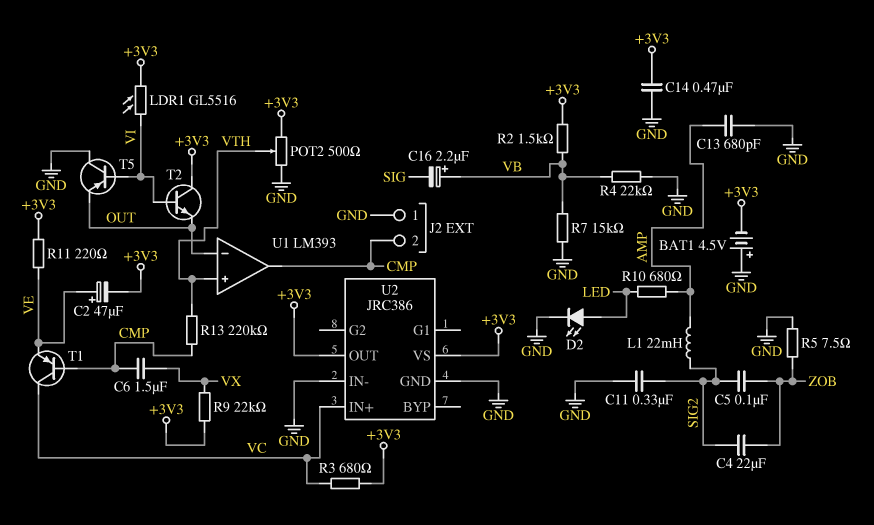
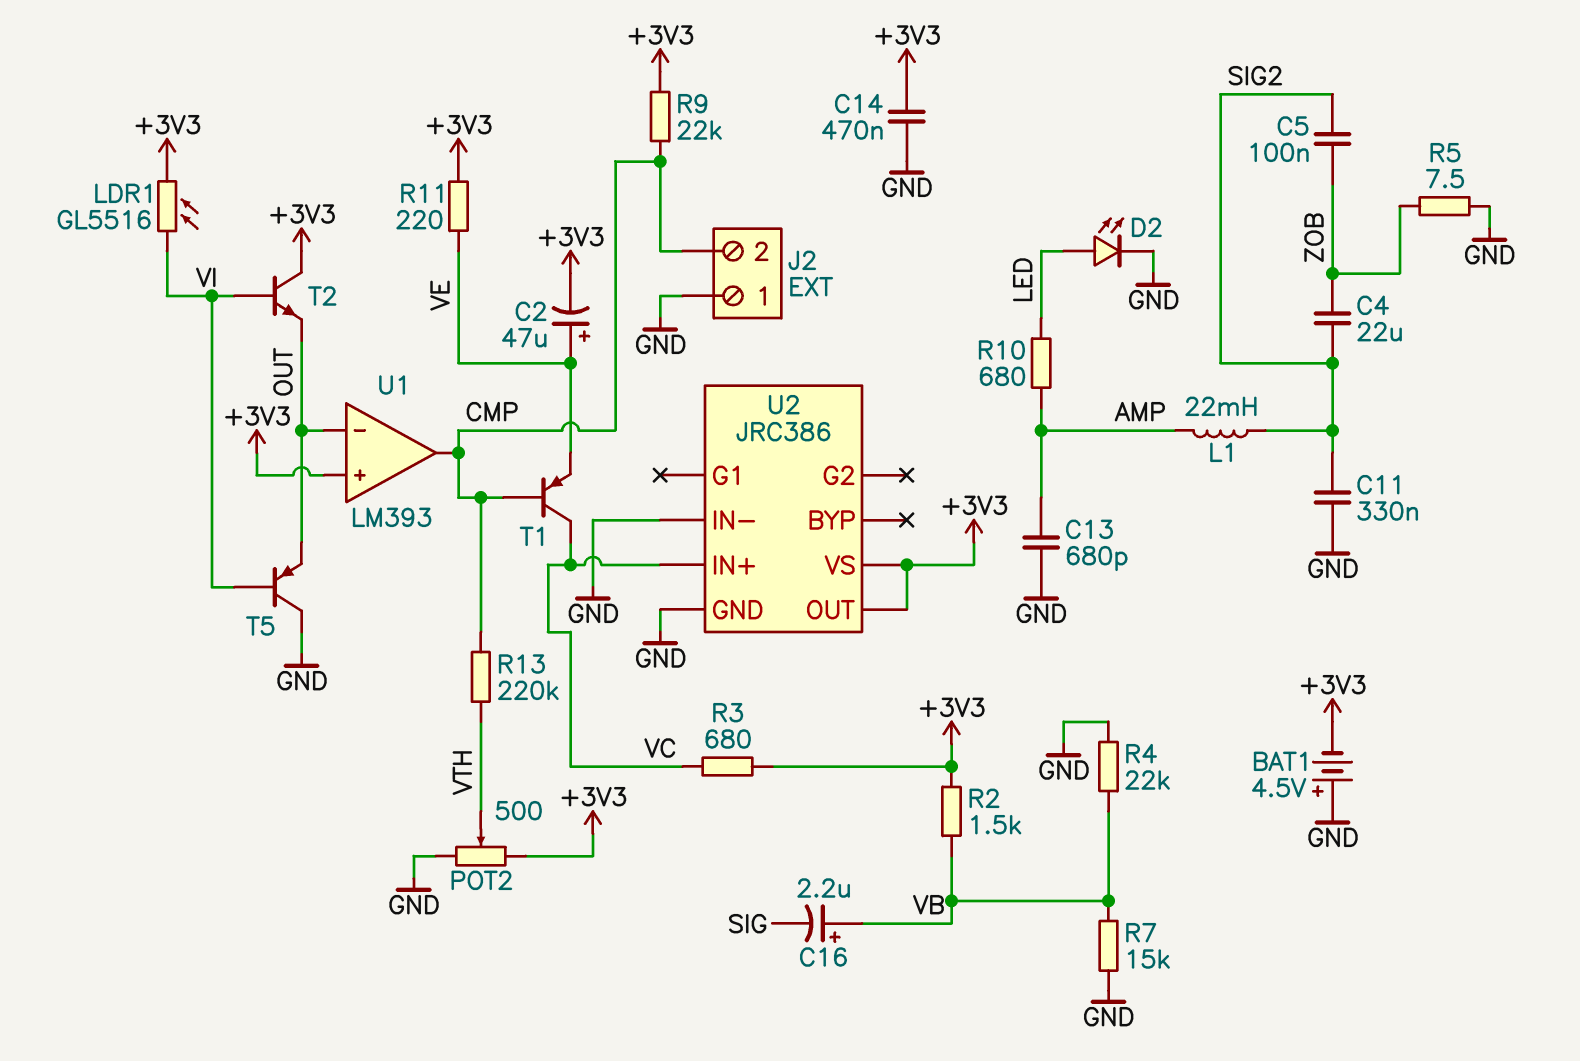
C6: 1.5uF (CMP, VX) -> none
R9: 22k (+3V3, VX) -> 22k (+3V3, CMP)
U1 pin in+: VTH -> +3V3

